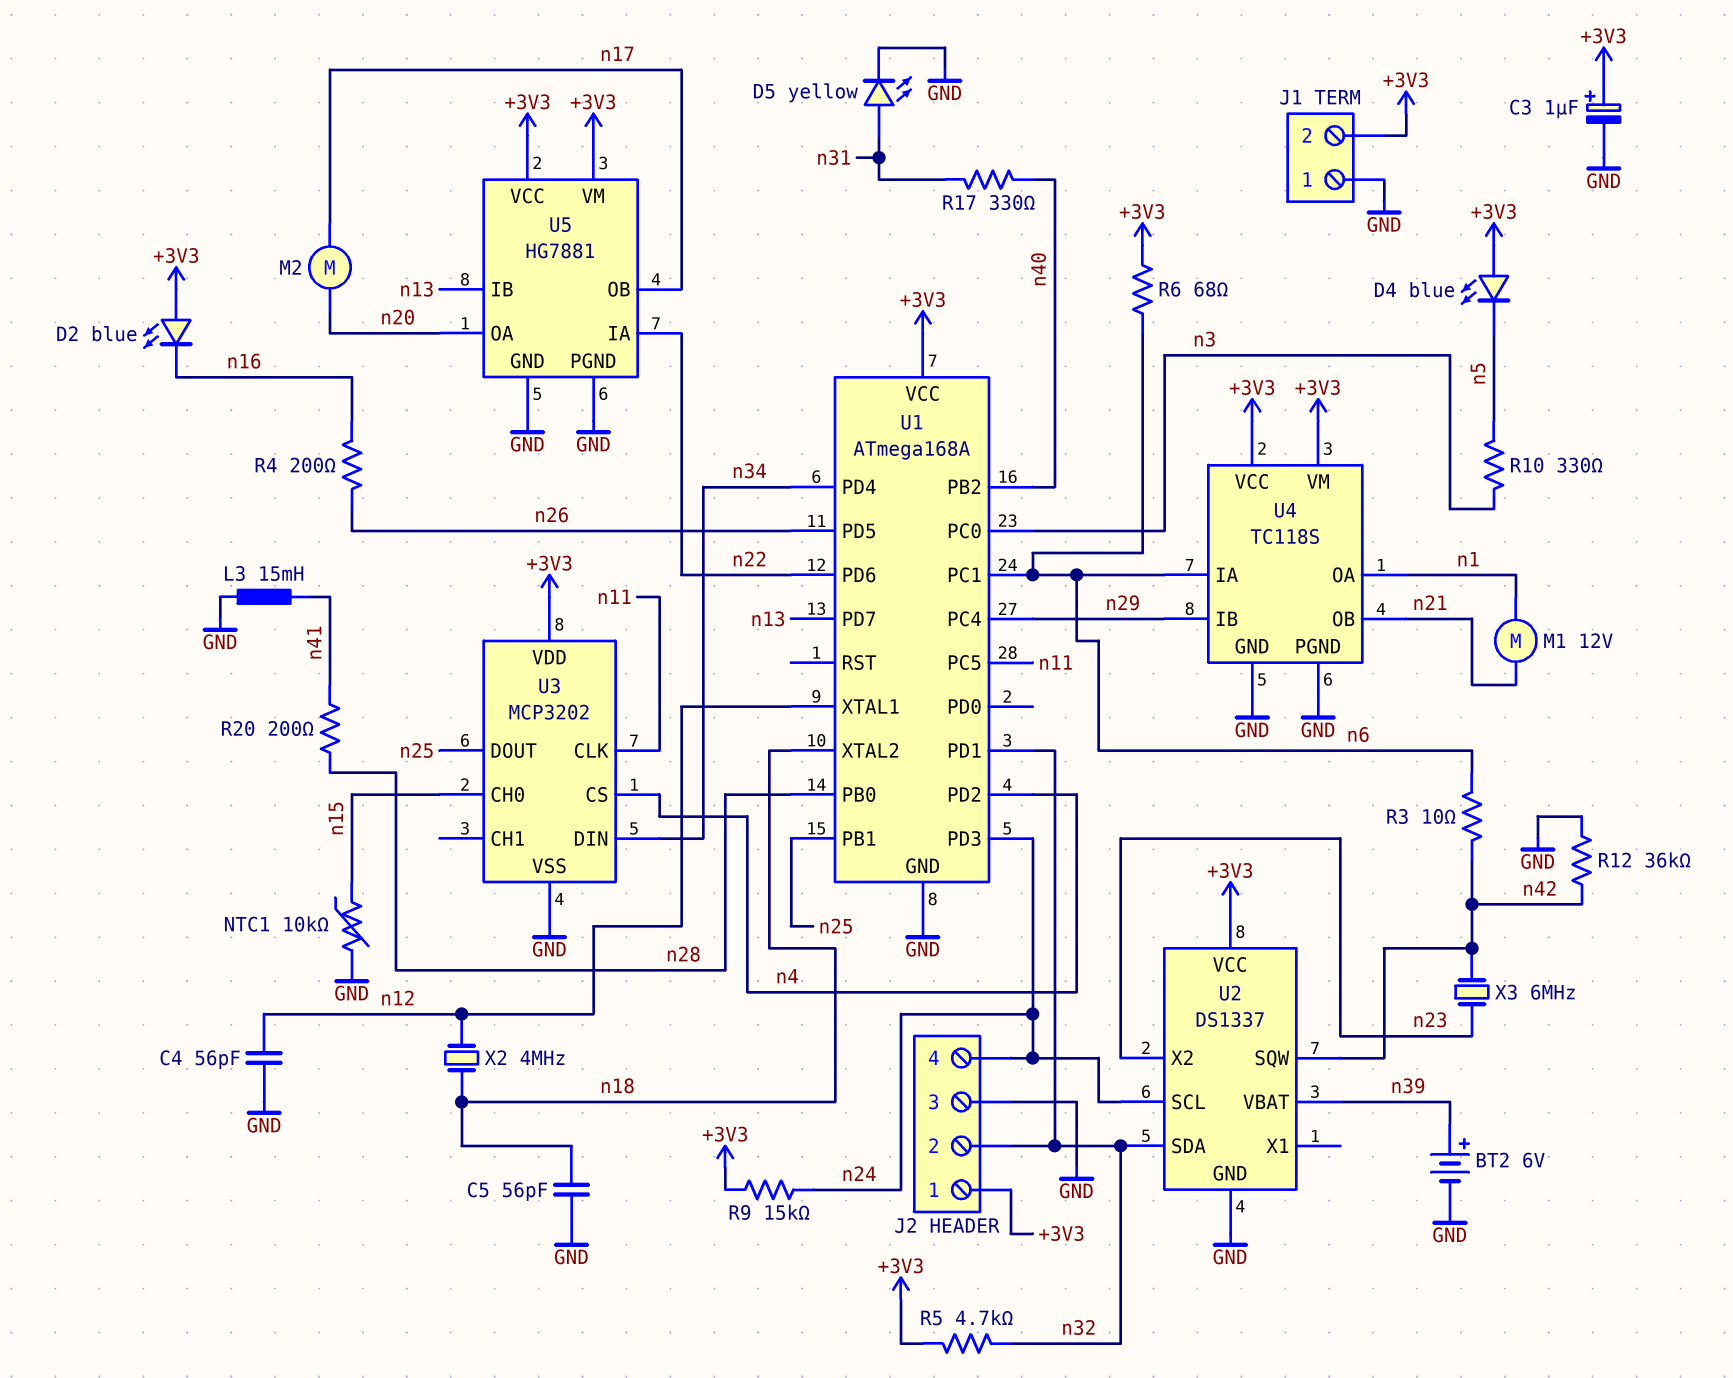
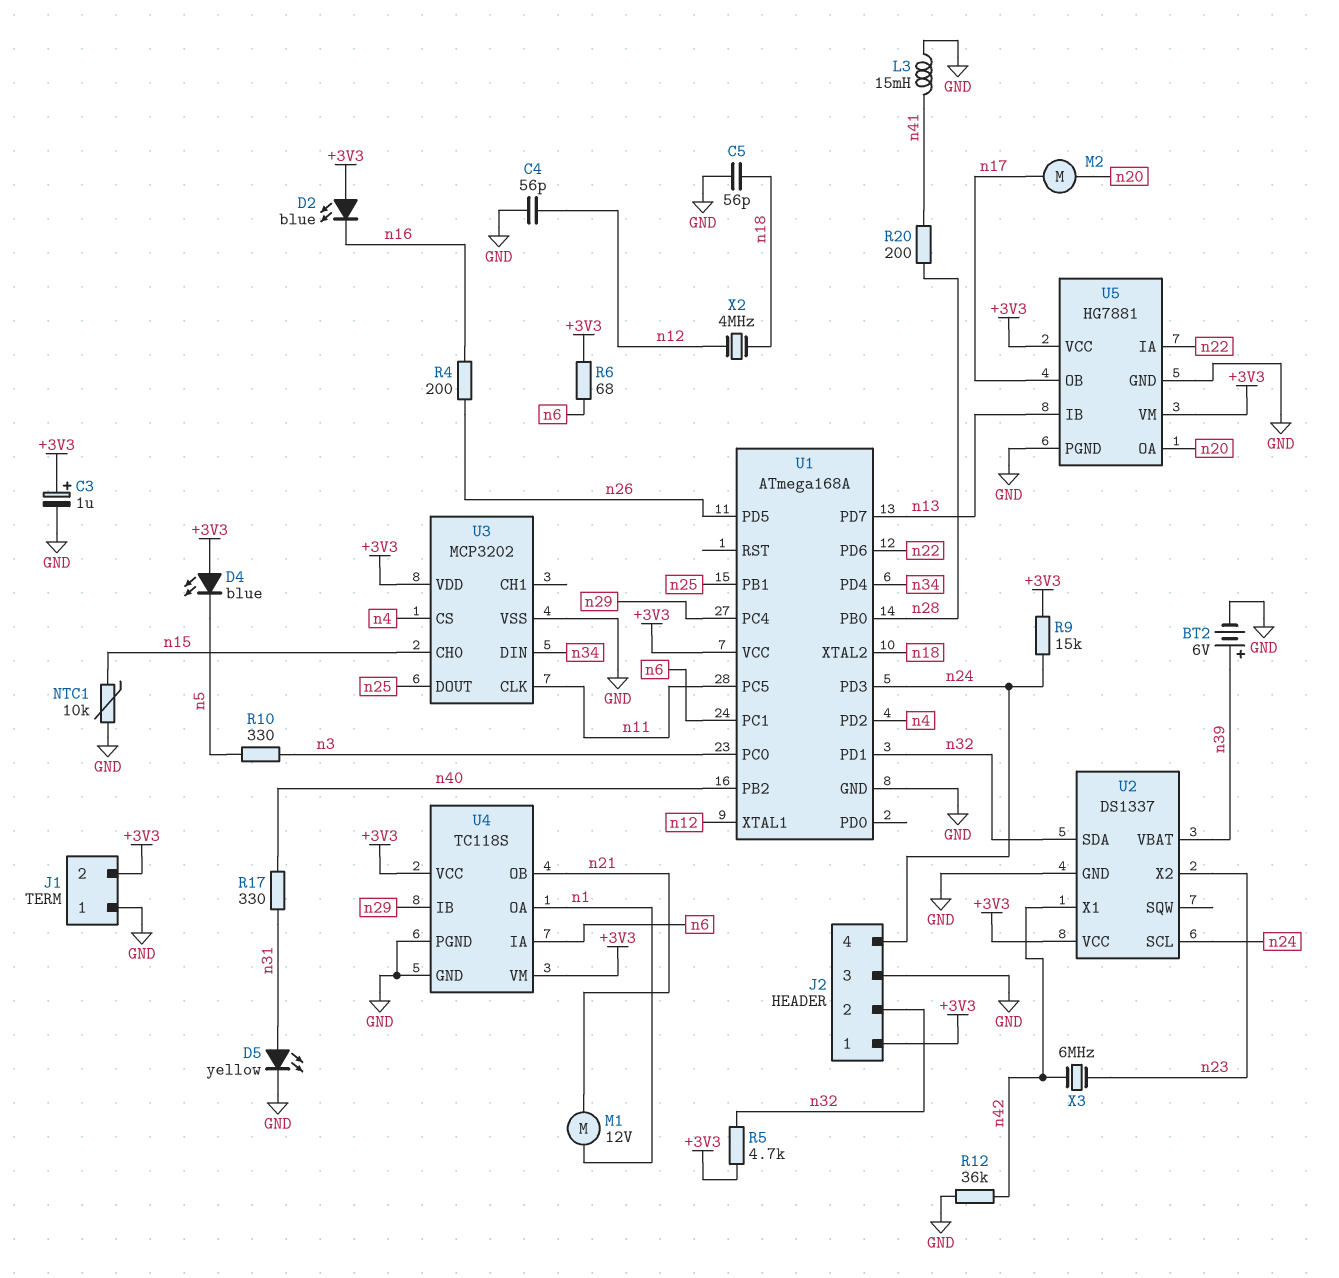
R3: 10 (n6, n42) -> none
U2 pin SQW: n42 -> none
U2 pin X1: none -> n42

